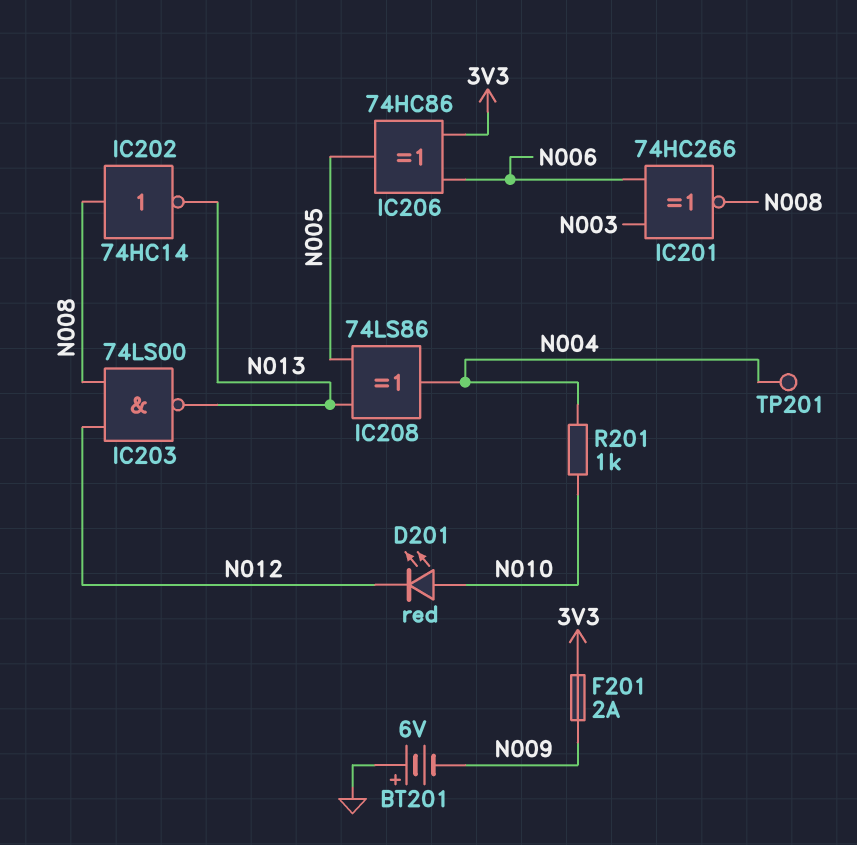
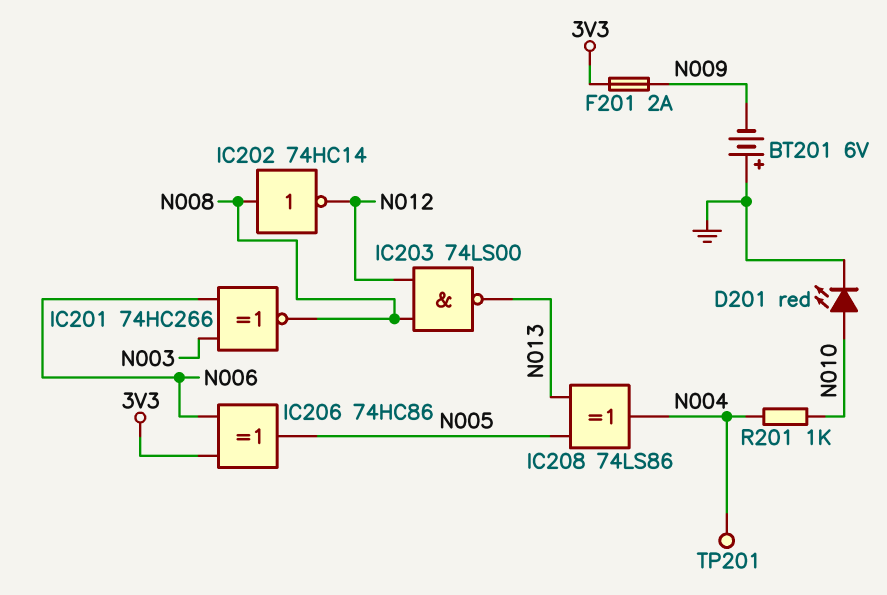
D201: LED red (A N010, K N012) -> LED red (A N010, K GND)
IC202: NOT 74HC14 (in N008, out N013) -> NOT 74HC14 (in N008, out N012)

